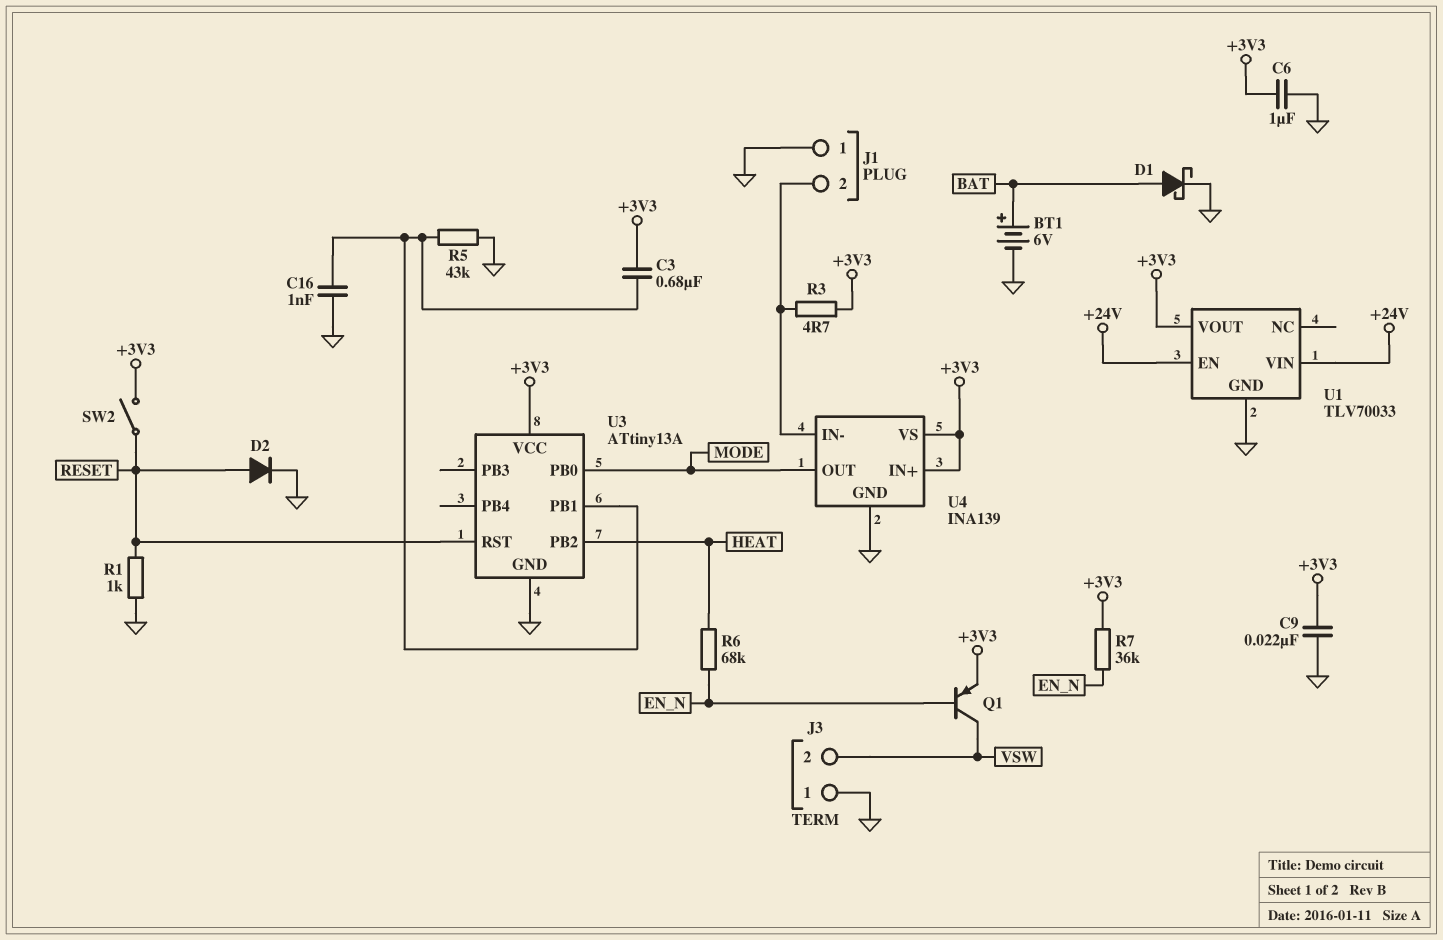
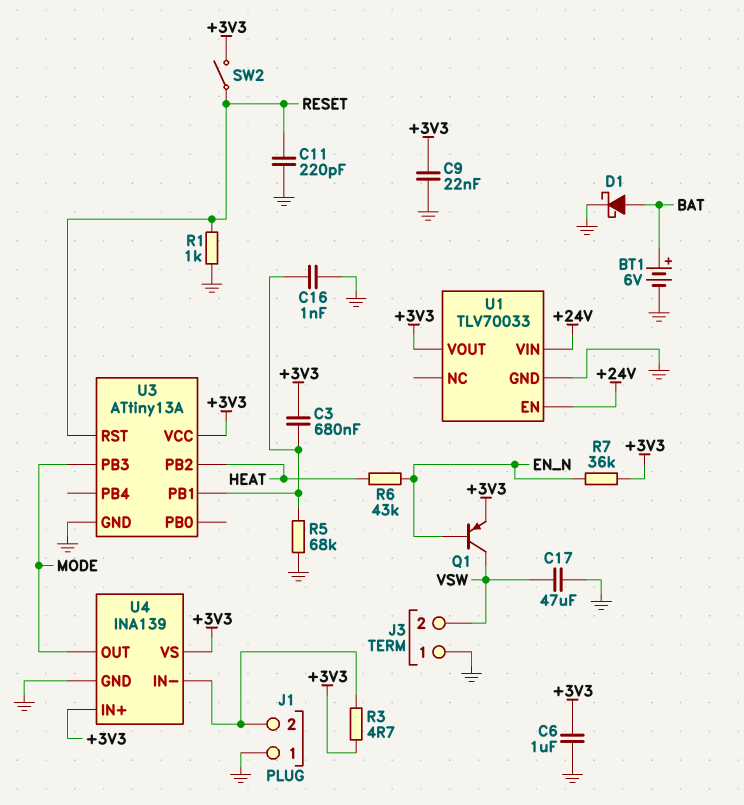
C11: none -> 220pF (GND, RESET)
C17: none -> 47uF (GND, VSW)
D2: diode (A RESET, K GND) -> none
R5: 43k (GND, U3/PB1) -> 68k (GND, U3/PB1)
R6: 68k (EN_N, HEAT) -> 43k (EN_N, HEAT)
U3 pin PB0: MODE -> none
U3 pin PB3: none -> MODE

